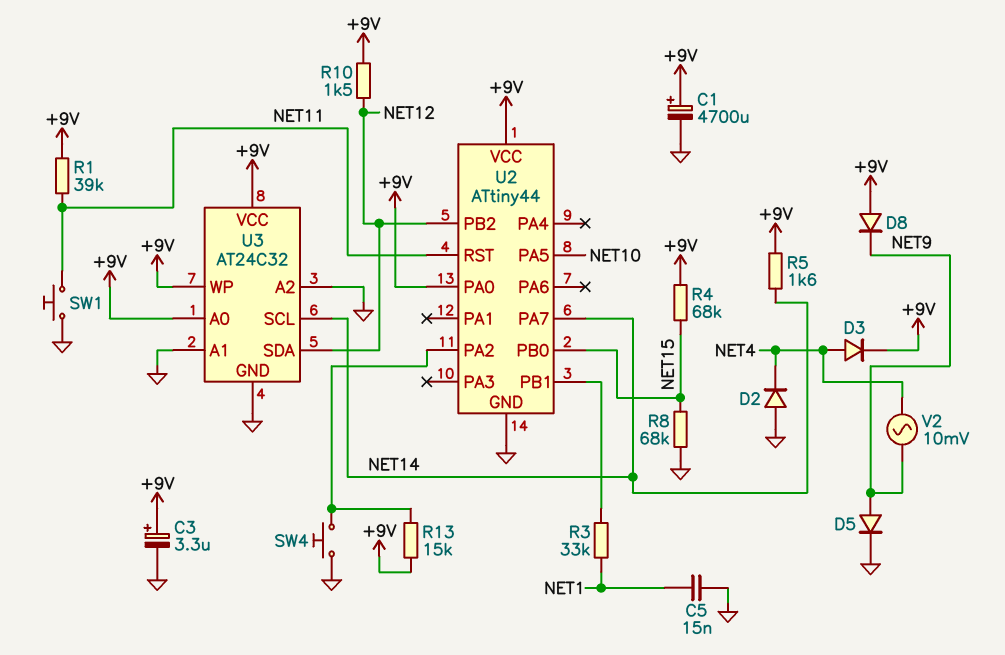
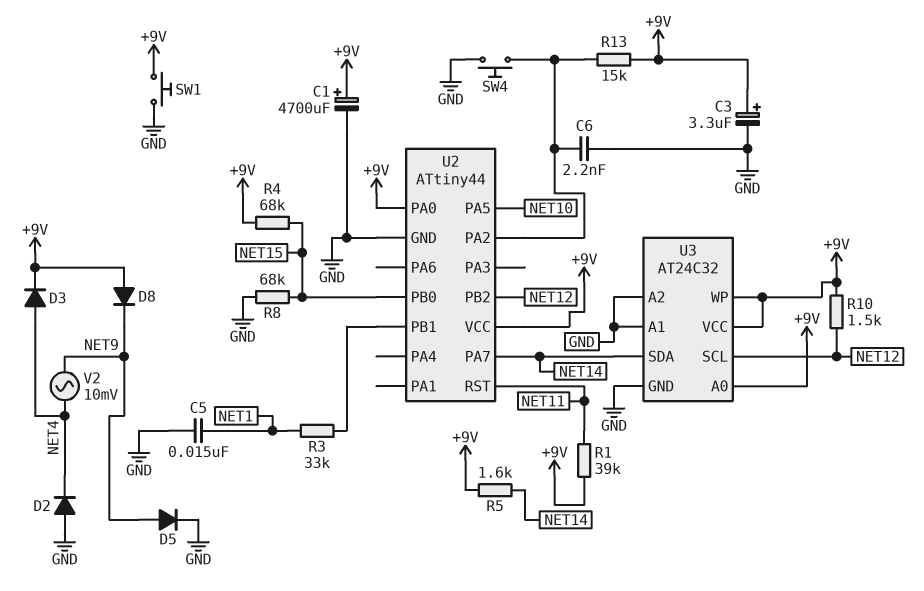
C6: none -> 2.2nF (GND, U2/PA2)
SW1: button (GND, NET11) -> button (+9V, GND)
U3 pin SCL: NET14 -> NET12
U3 pin SDA: NET12 -> NET14

